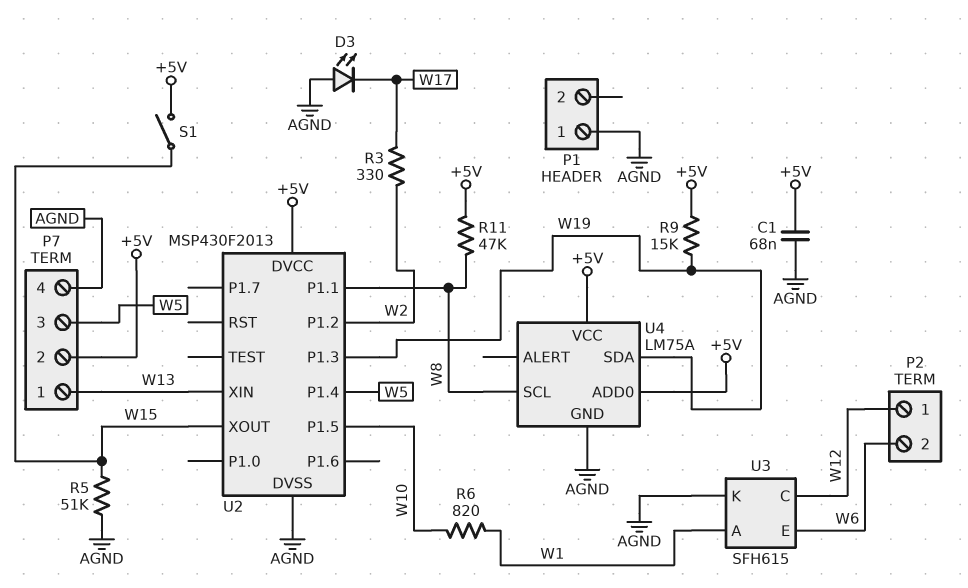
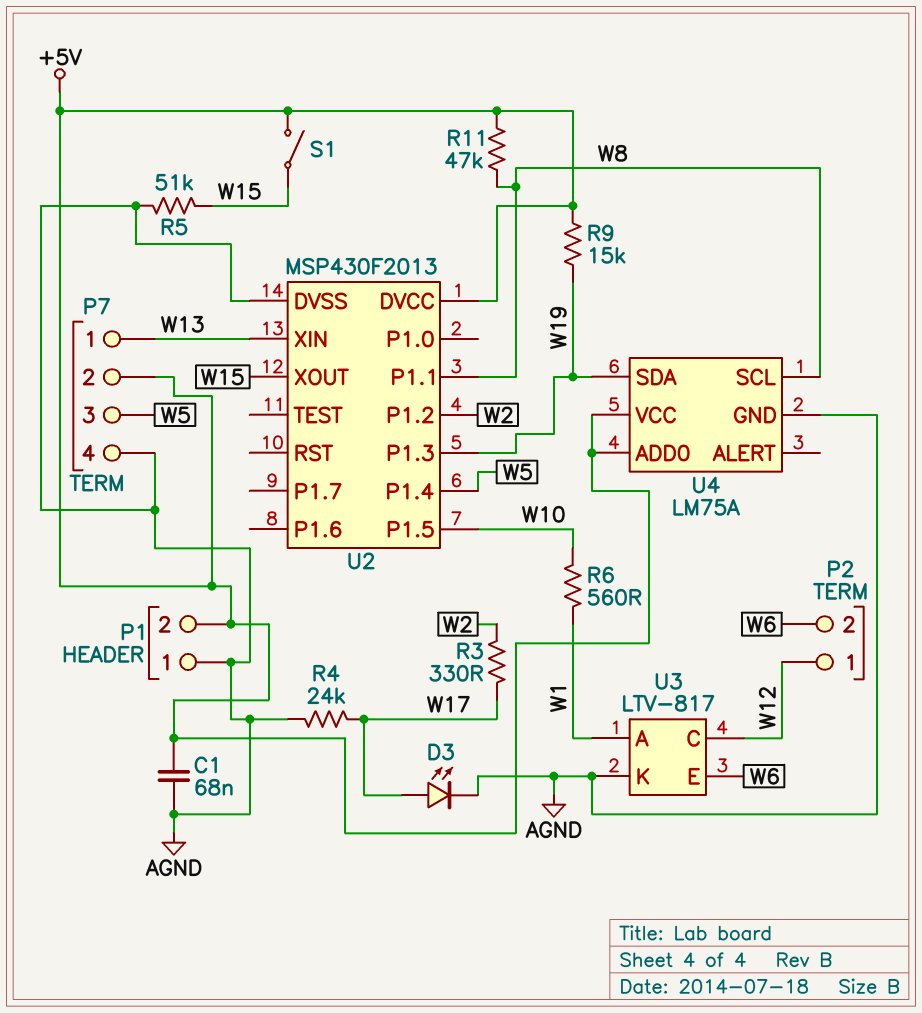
D3: LED (A AGND, K W17) -> LED (A W17, K AGND)
P1 pin 2: none -> +5V
R4: none -> 24k (AGND, W17)
R6: 820 (W1, W10) -> 560 (W1, W10)
U3: SFH615 -> LTV-817

